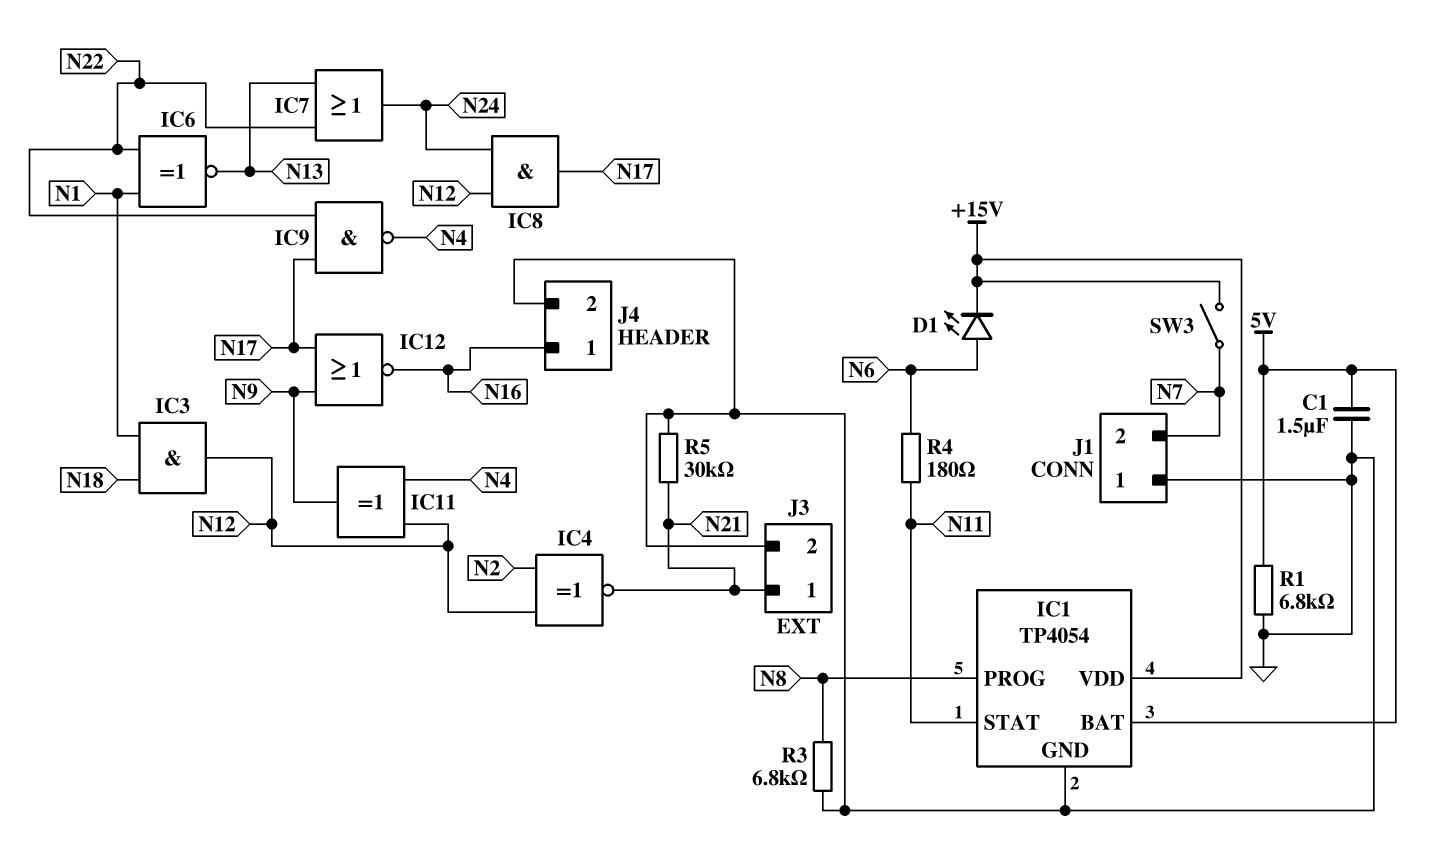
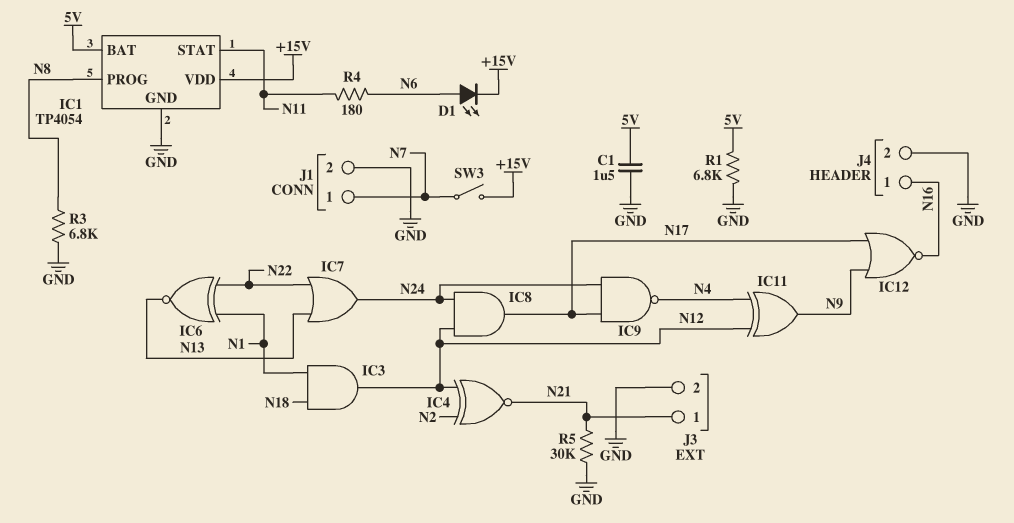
IC9: NAND (in N17, in N22, out N4) -> NAND (in N17, in N24, out N4)
J1 pin 1: GND -> N7
J1 pin 2: N7 -> GND

